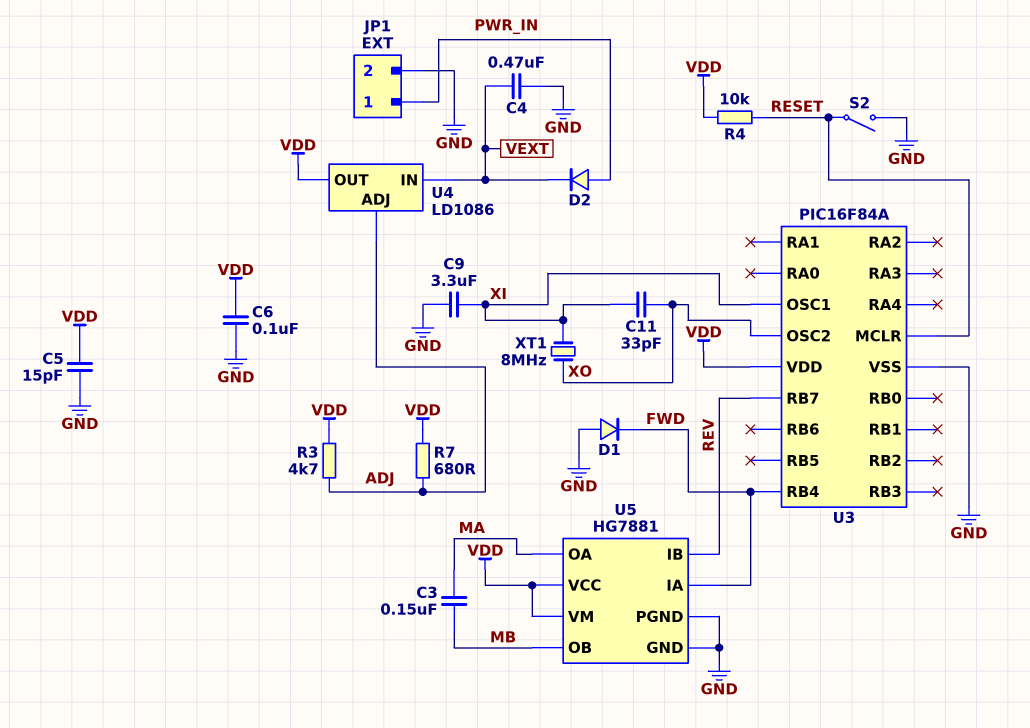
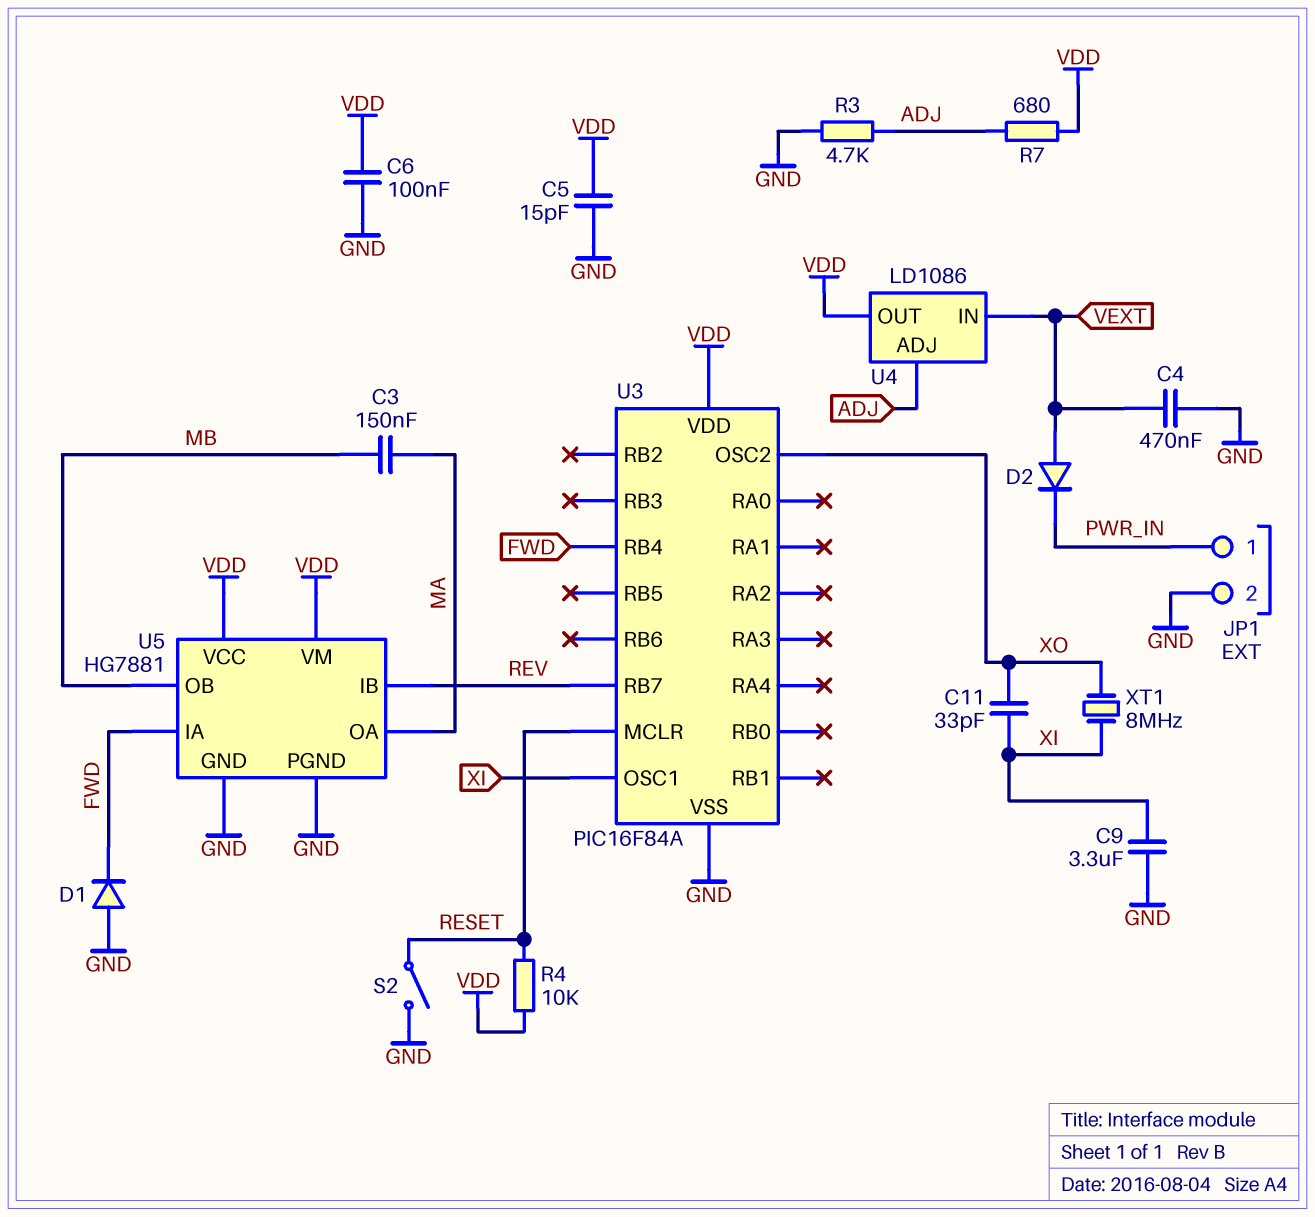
D2: diode (A PWR_IN, K VEXT) -> diode (A VEXT, K PWR_IN)
R3: 4.7k (ADJ, VDD) -> 4.7k (ADJ, GND)

